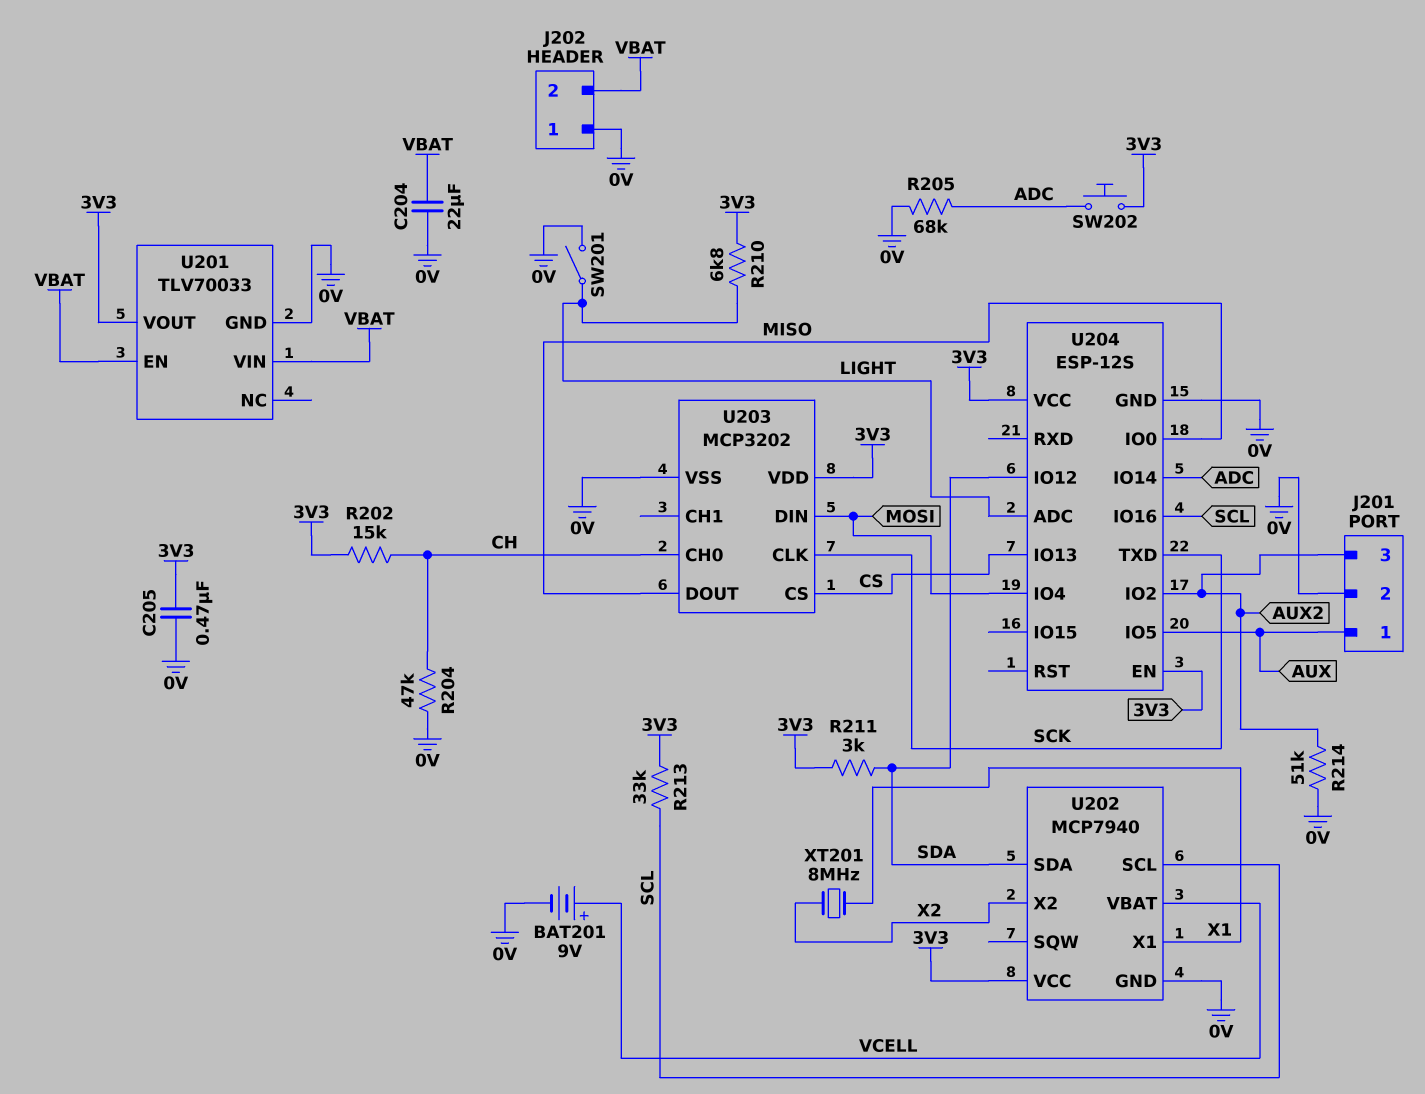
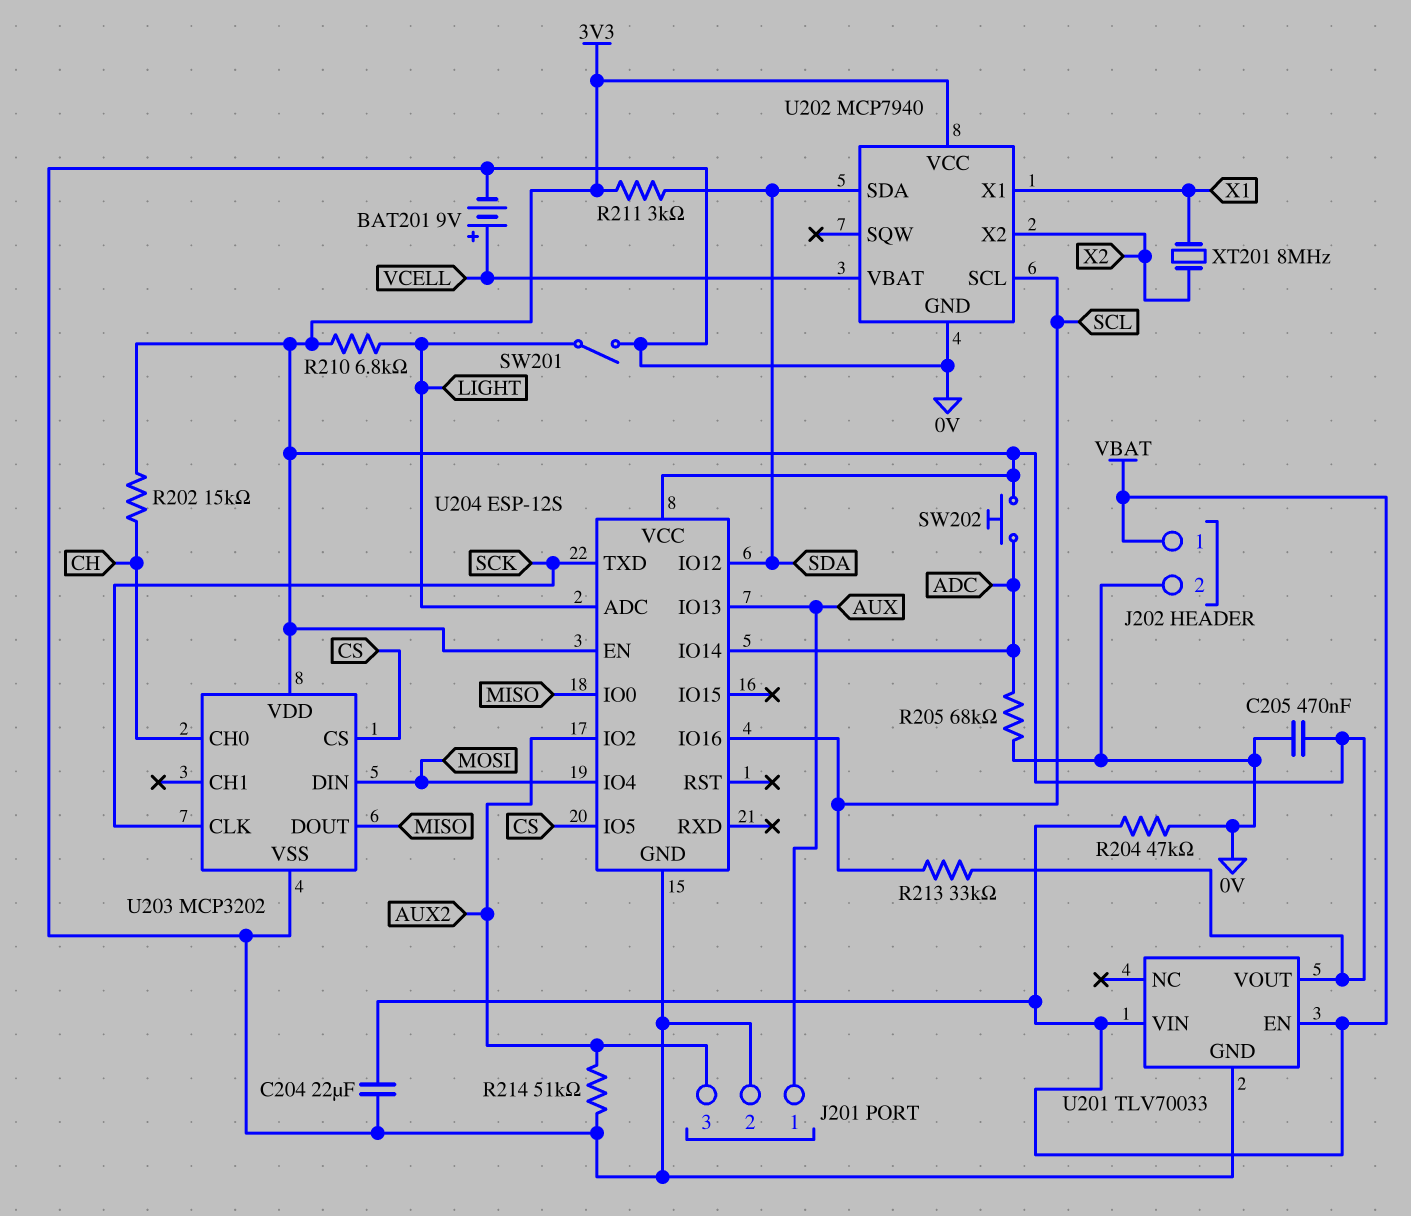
J202 pin 1: 0V -> VBAT
J202 pin 2: VBAT -> 0V
R204: 47k (0V, CH) -> 47k (0V, VBAT)
U204 pin IO5: AUX -> CS
U204 pin IO13: CS -> AUX

